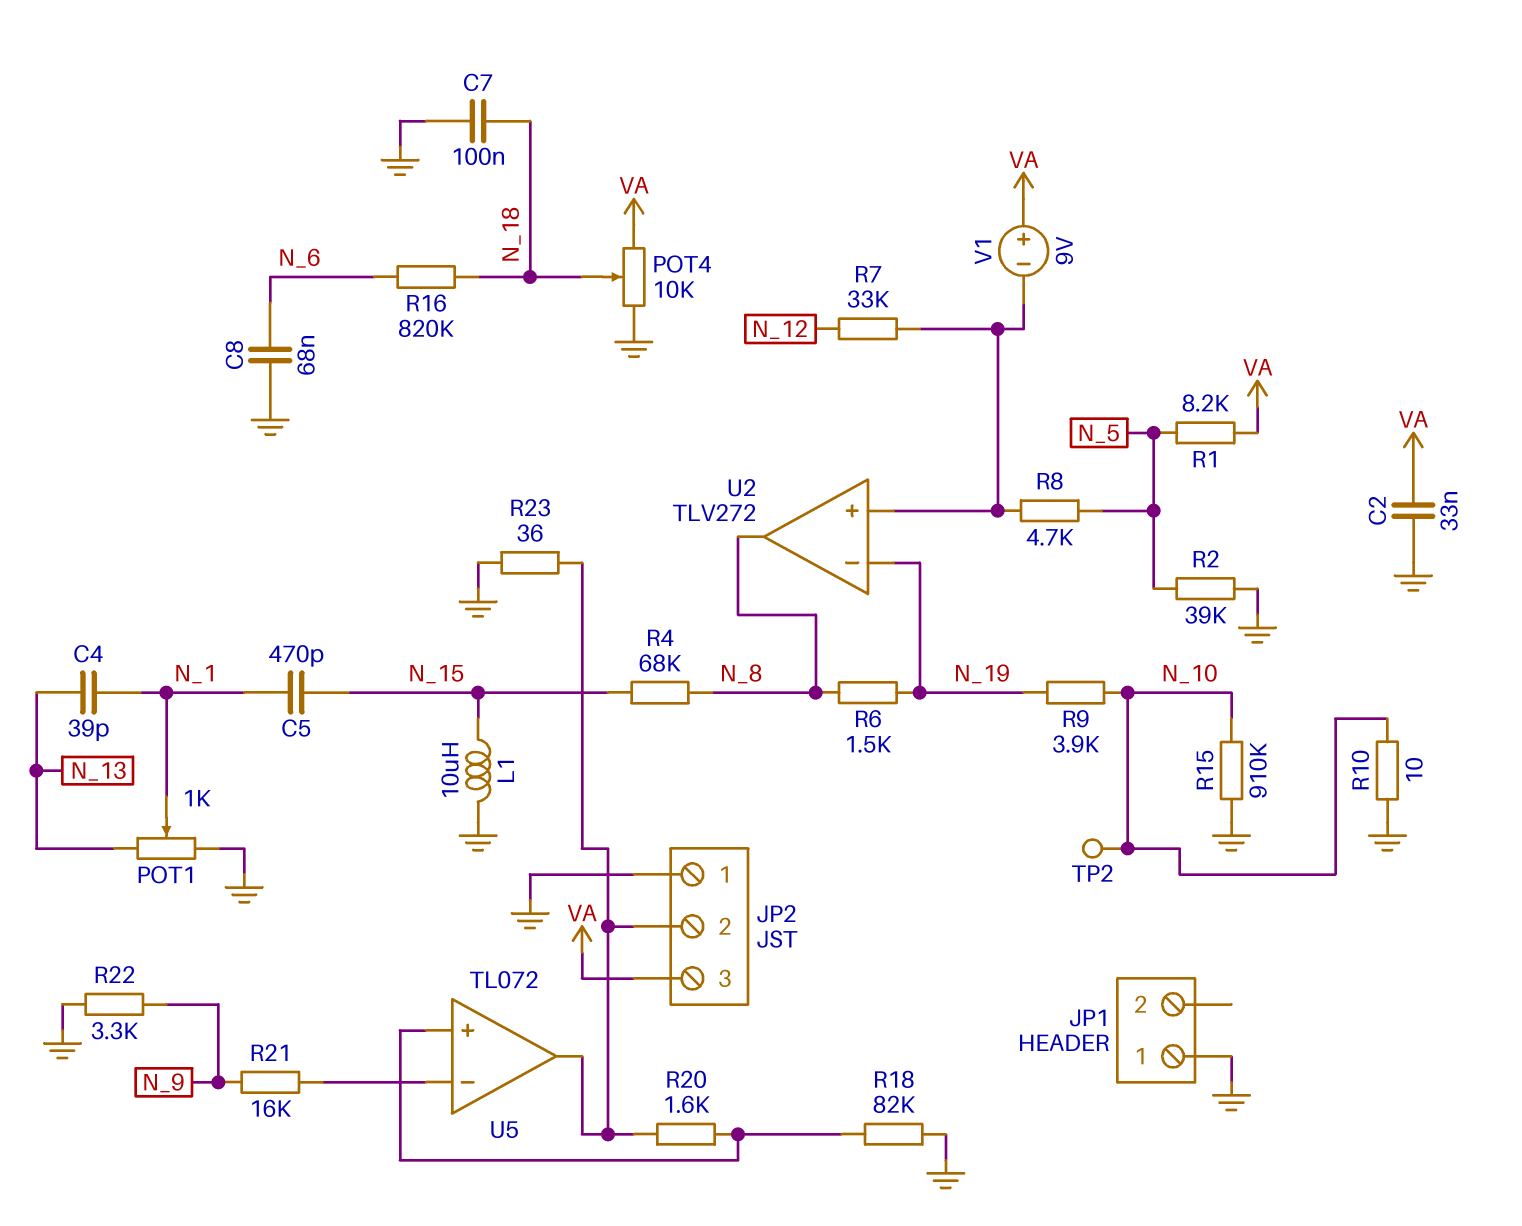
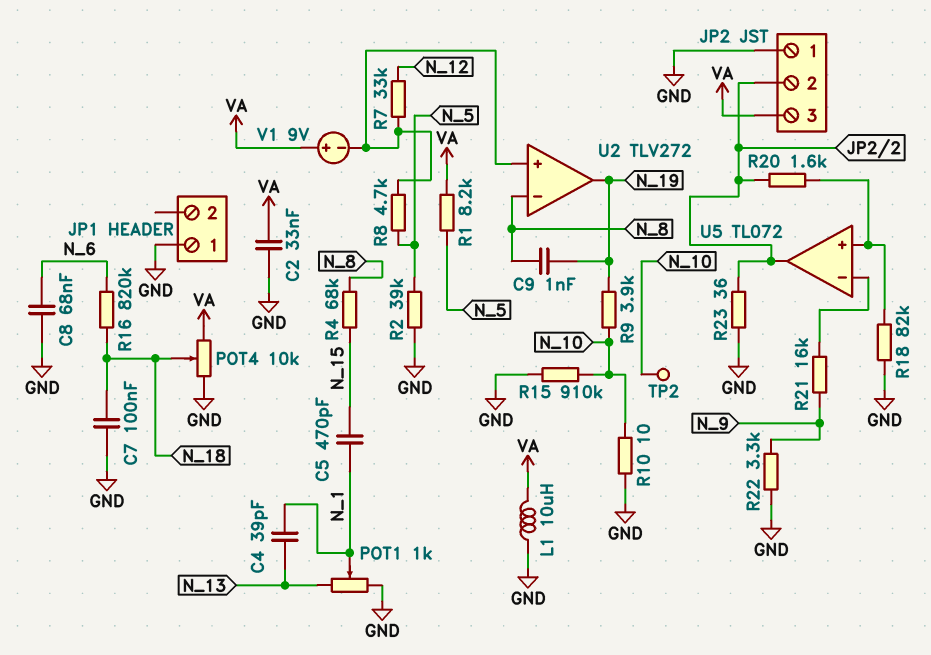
C9: none -> 1nF (N_8, N_19)
L1: 10uH (GND, N_15) -> 10uH (GND, VA)
R6: 1.5k (N_8, N_19) -> none
U2 pin in-: N_19 -> N_8
U2 pin out: N_8 -> N_19

